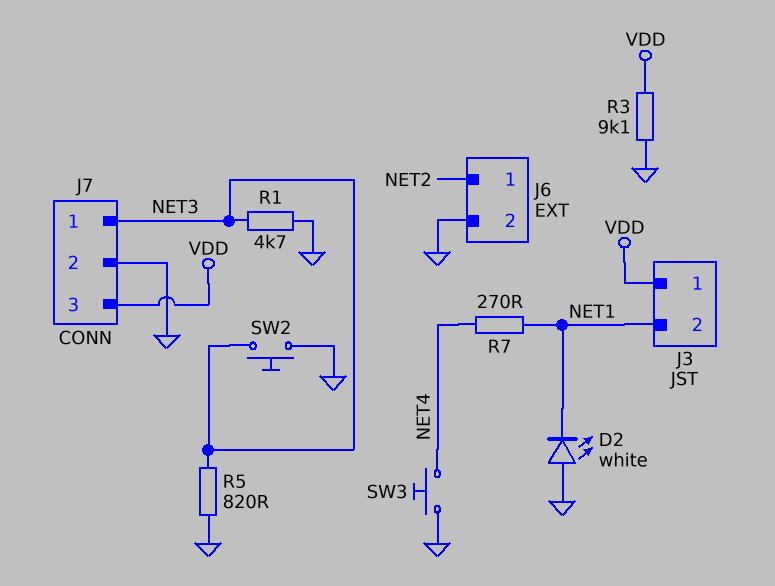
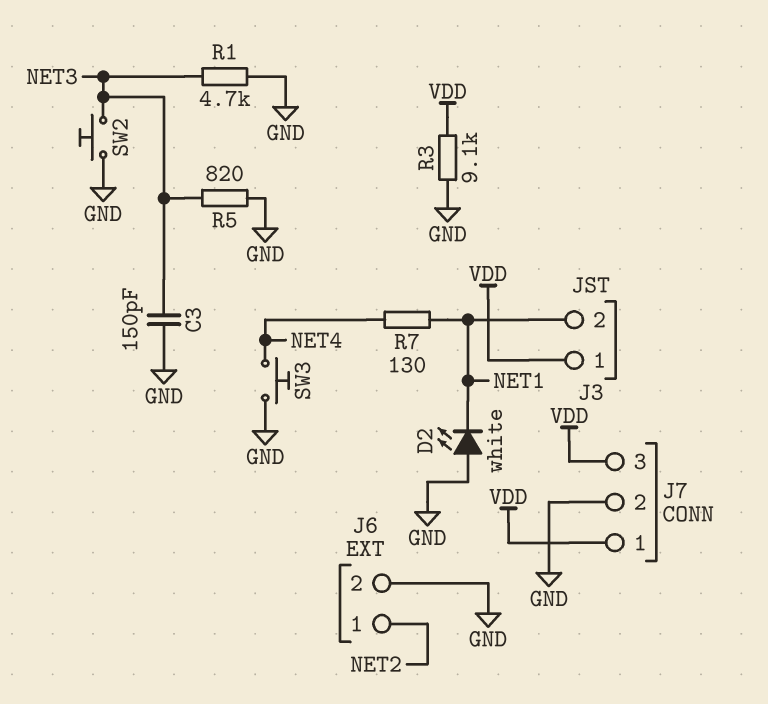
C3: none -> 150pF (GND, NET3)
J7 pin 1: NET3 -> VDD
R7: 270 (NET1, NET4) -> 130 (NET1, NET4)

